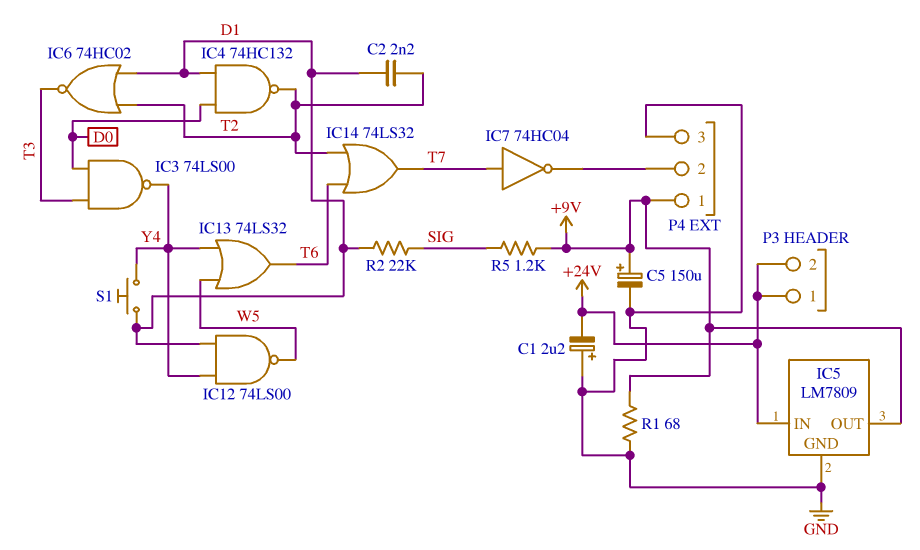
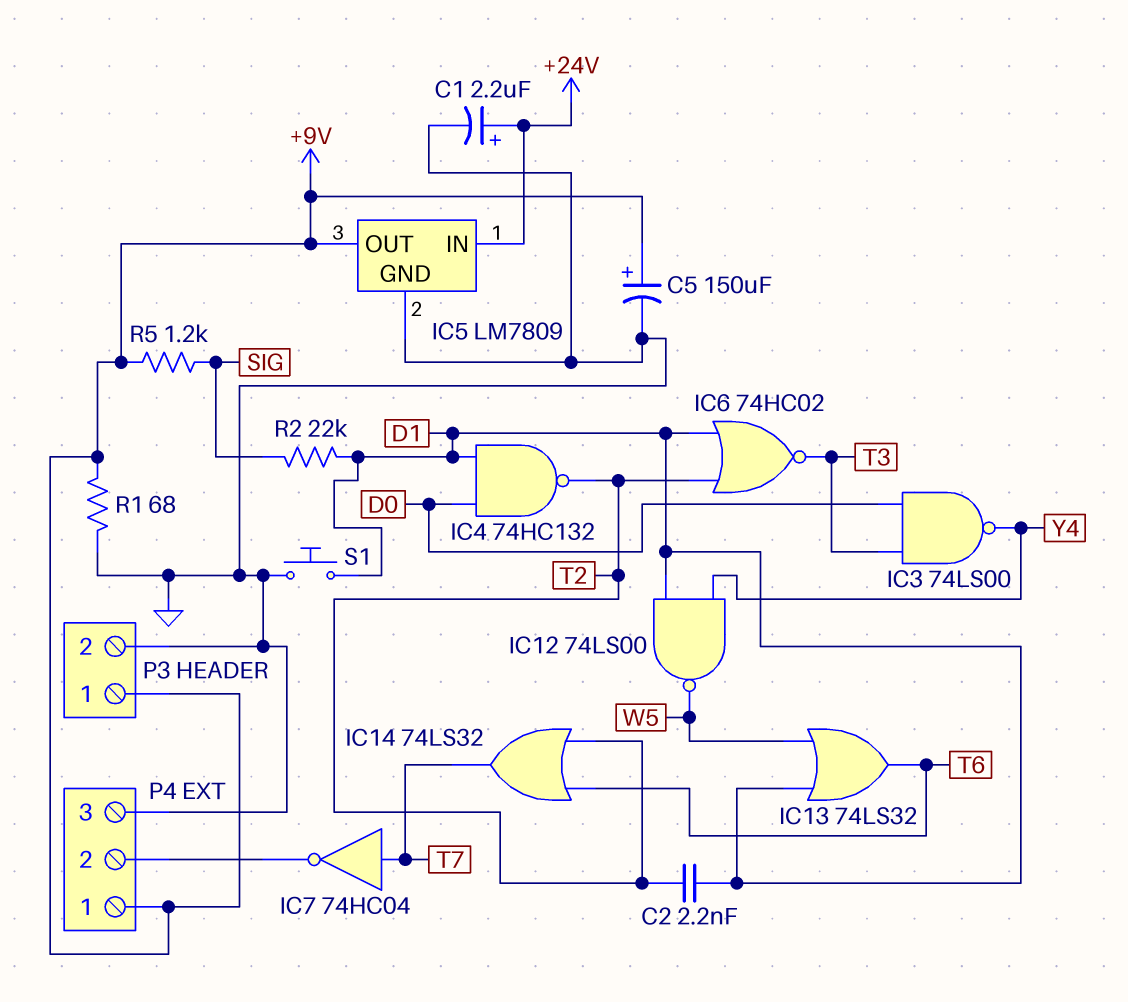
C1: 2.2uF (plus GND, minus +24V) -> 2.2uF (plus +24V, minus GND)
IC13: OR 74LS32 (in W5, in Y4, out T6) -> OR 74LS32 (in D1, in W5, out T6)
P3 pin 1: +24V -> +9V
P3 pin 2: +24V -> GND
S1: button (D1, Y4) -> button (D1, GND)

